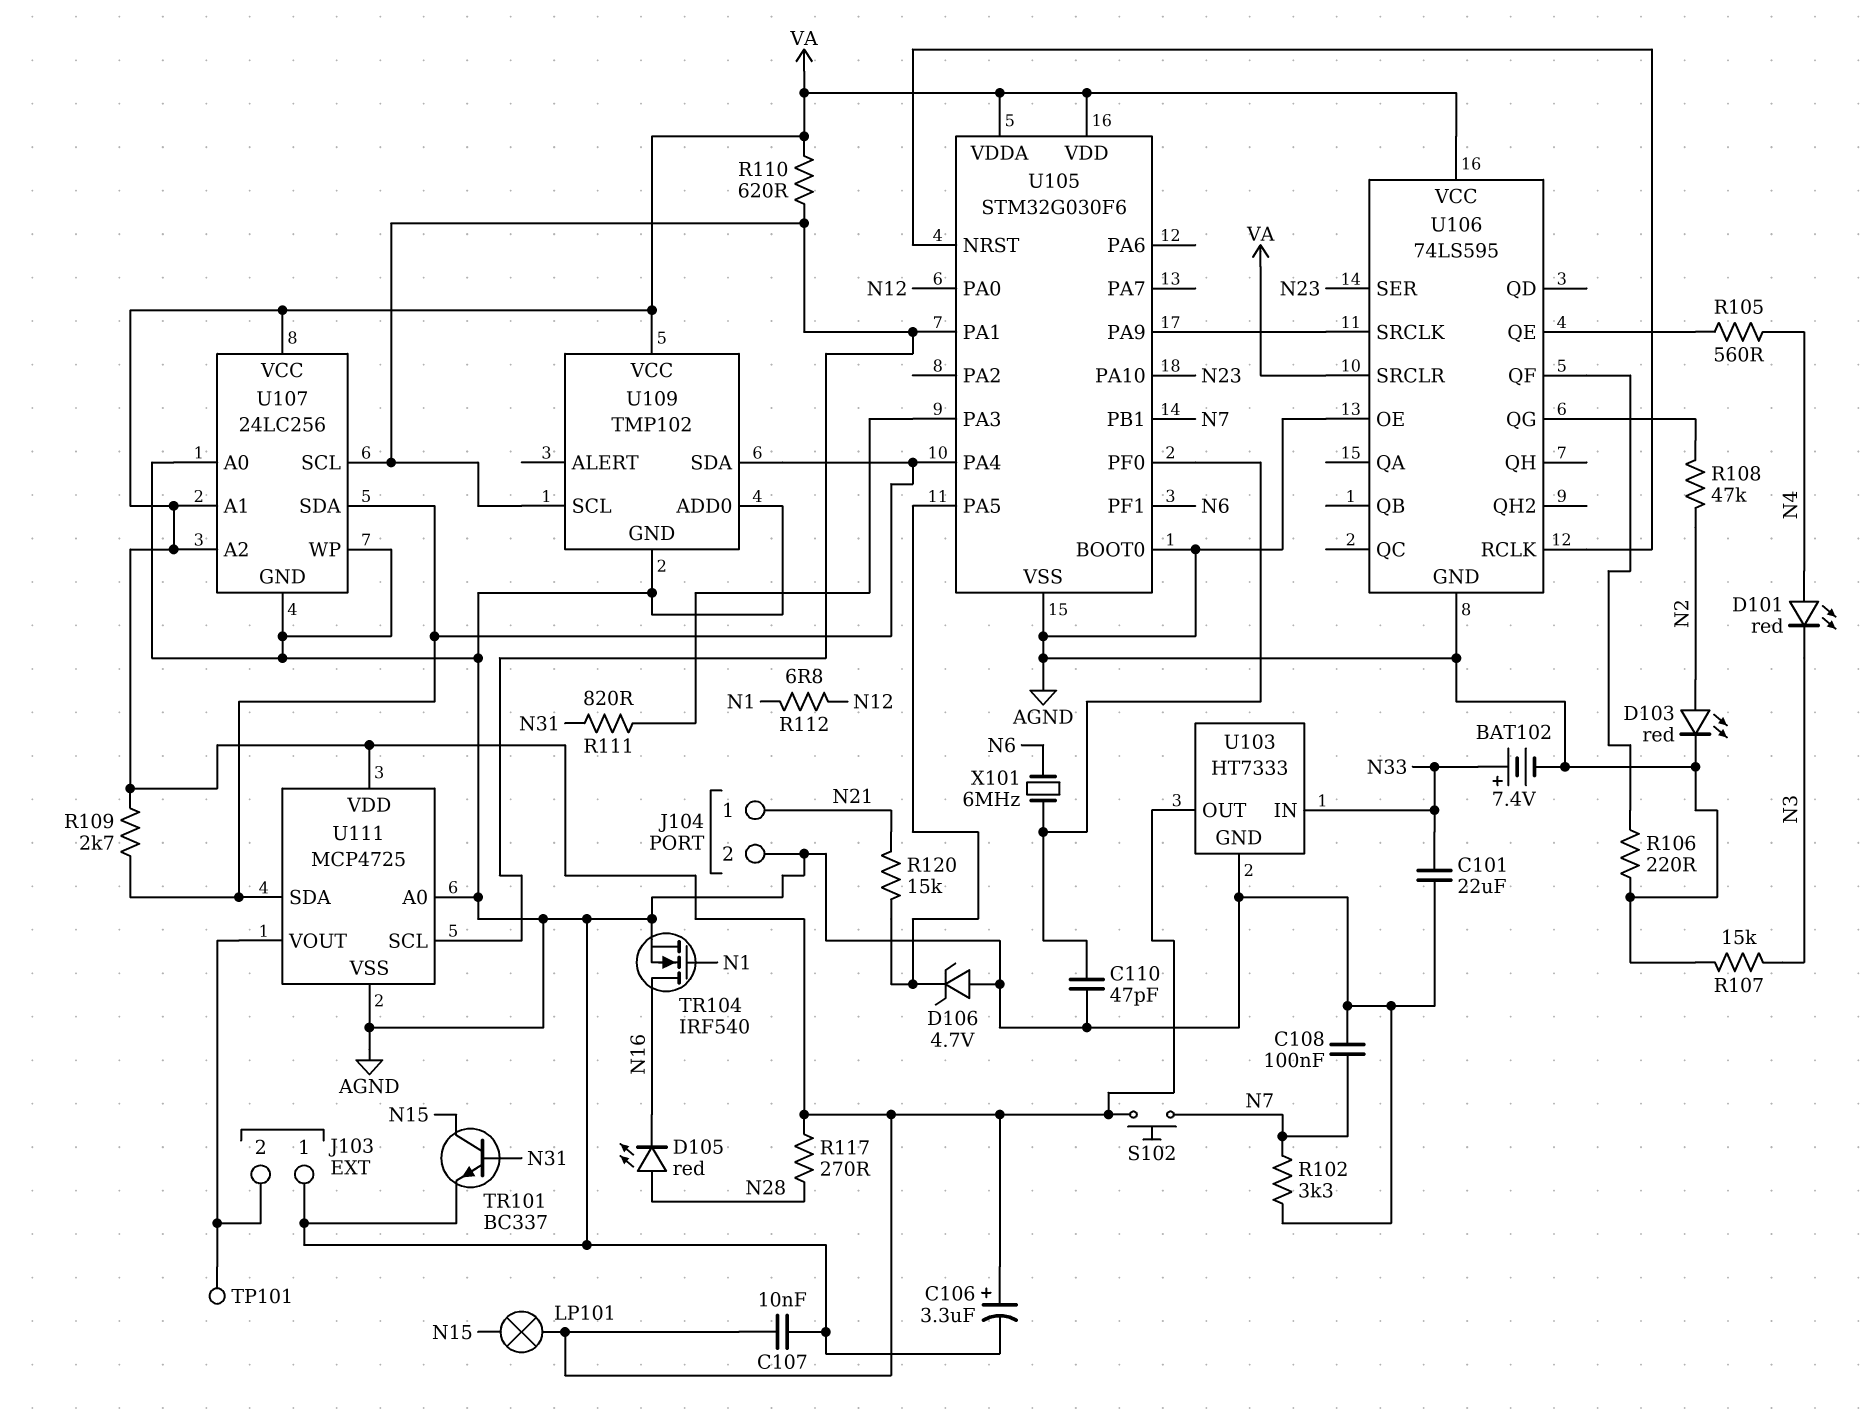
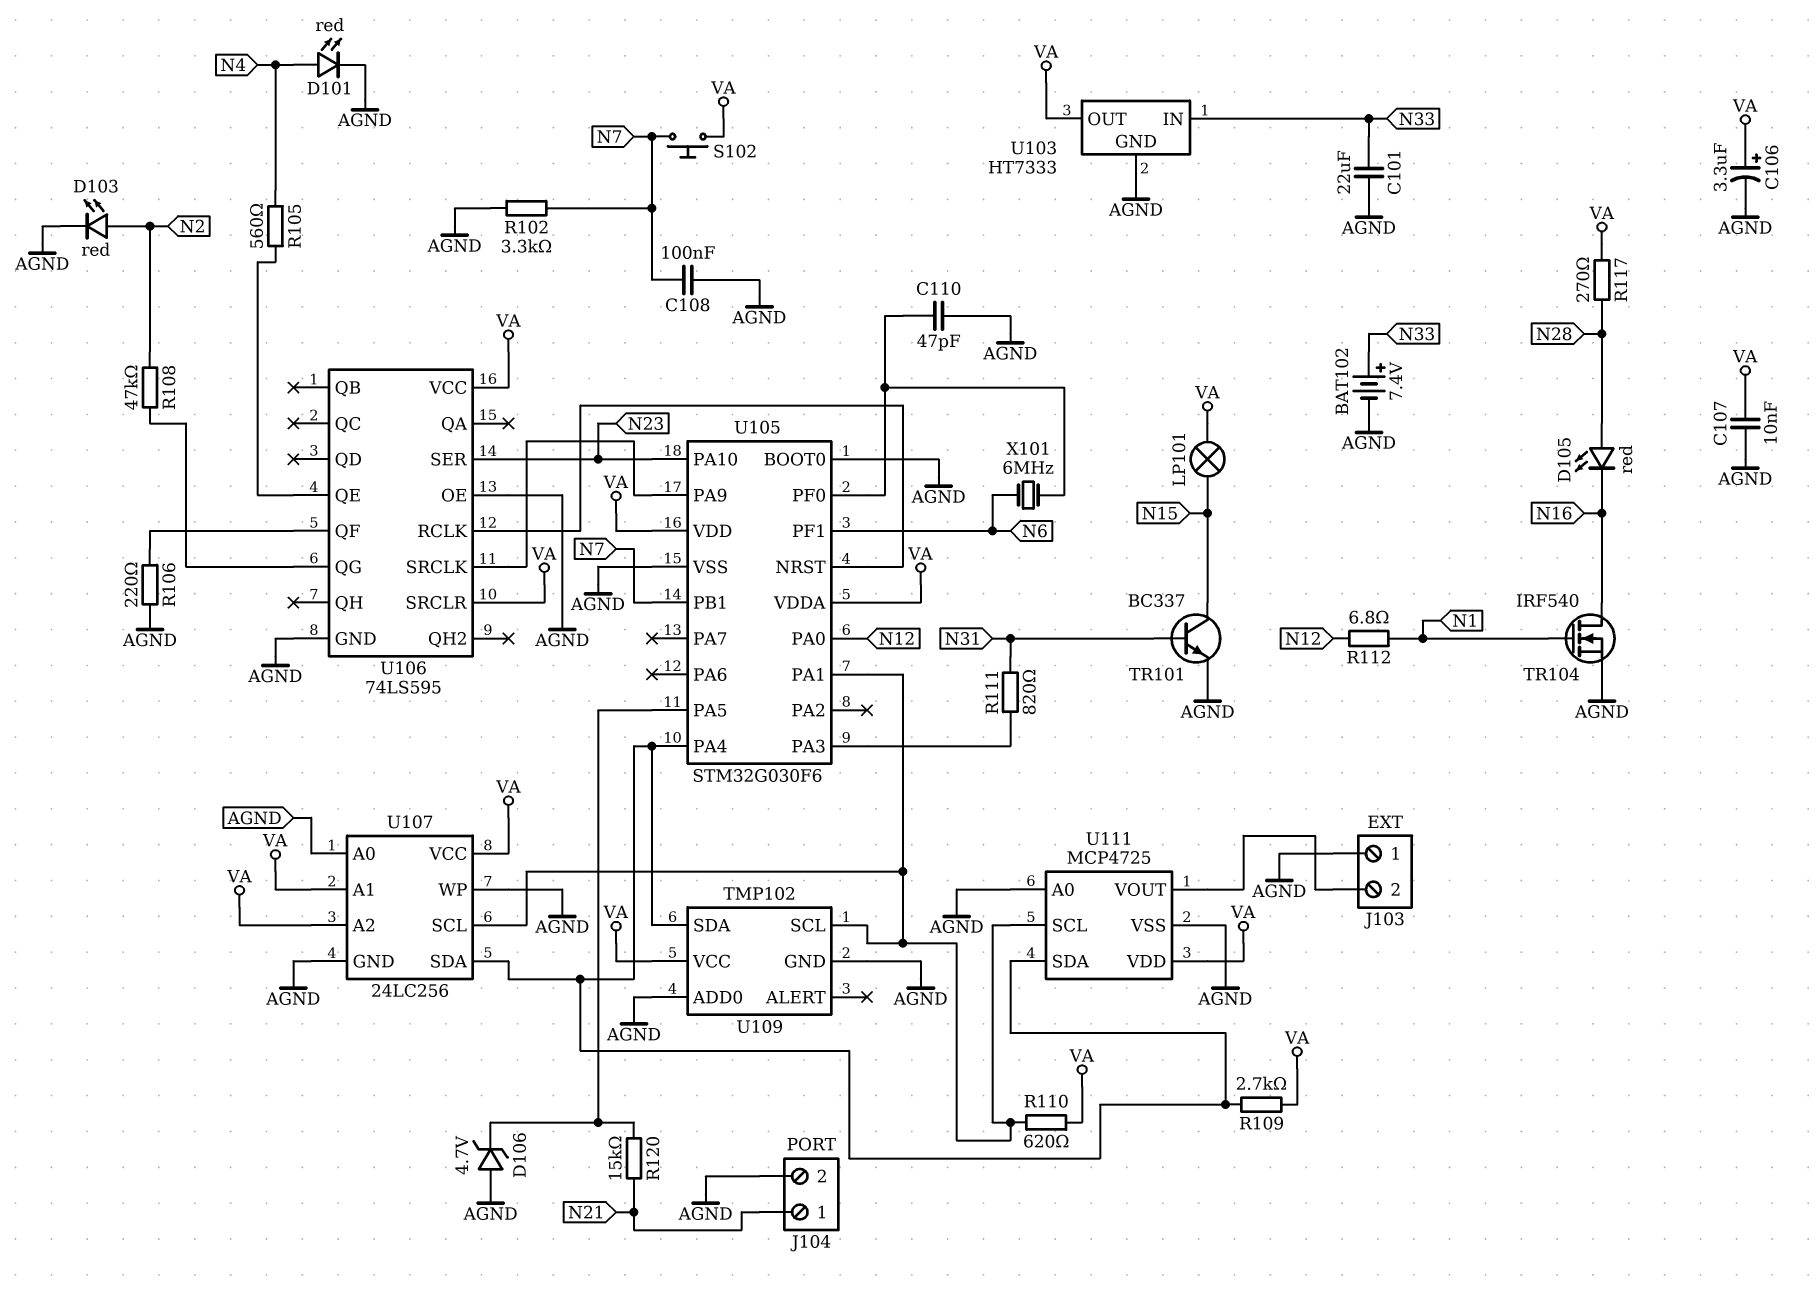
D101: LED red (A N4, K N3) -> LED red (A N4, K AGND)
R107: 15k (AGND, N3) -> none
TP101: test point (J103/2) -> none

